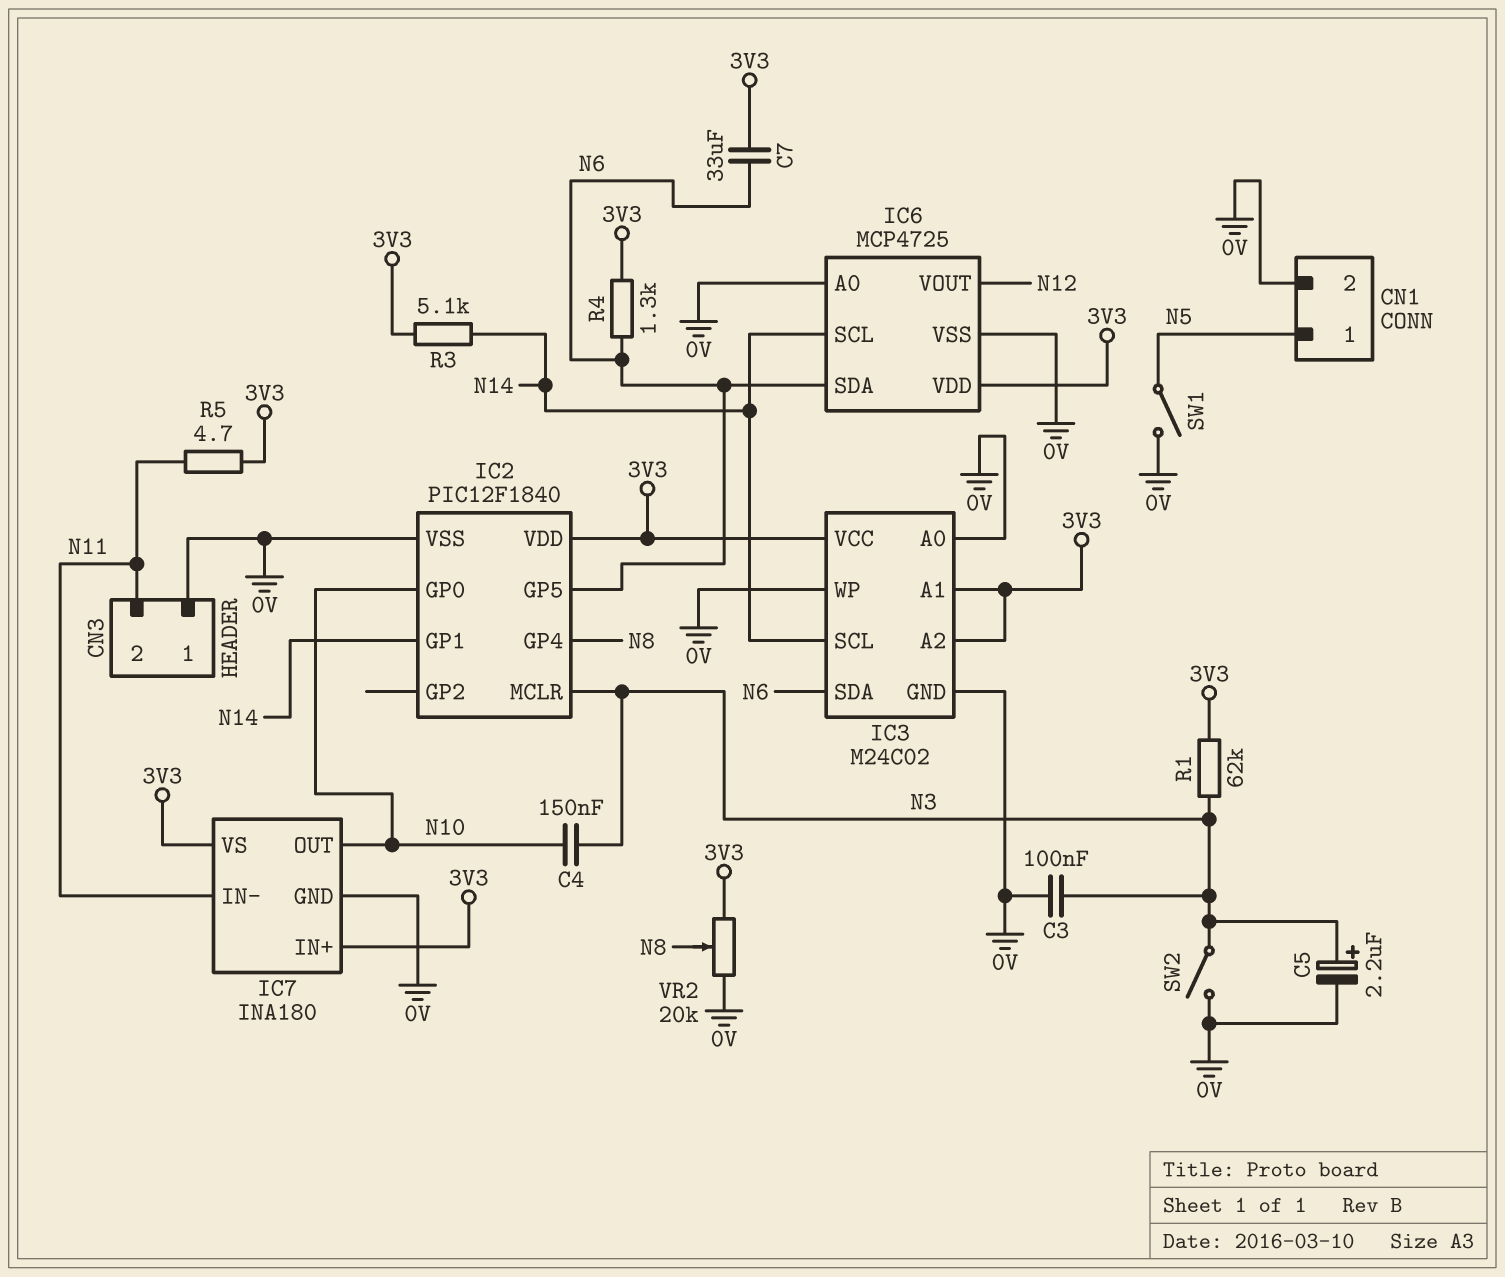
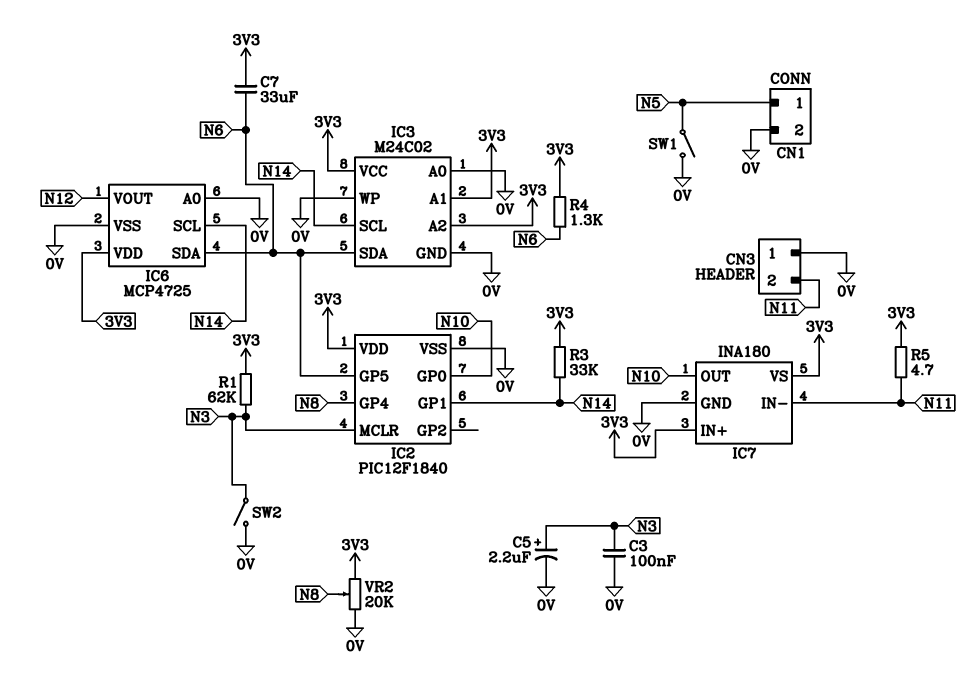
C4: 150nF (N3, N10) -> none
R3: 5.1k (3V3, N14) -> 33k (3V3, N14)

